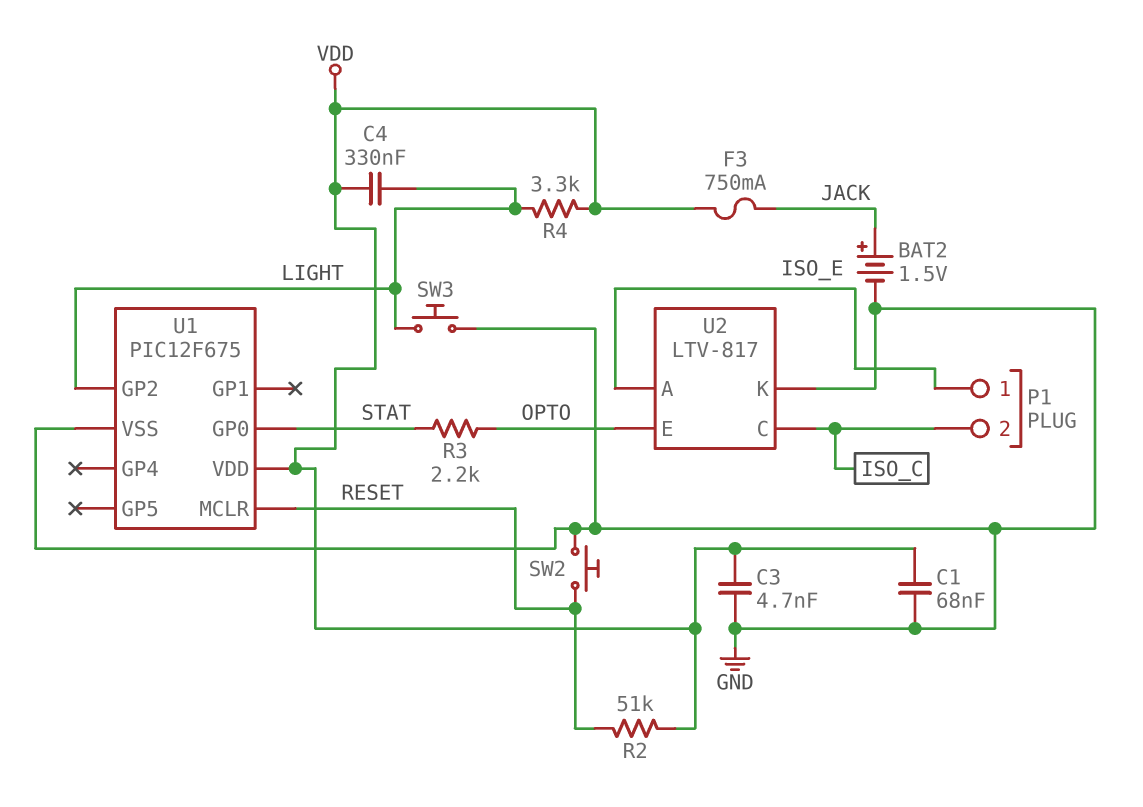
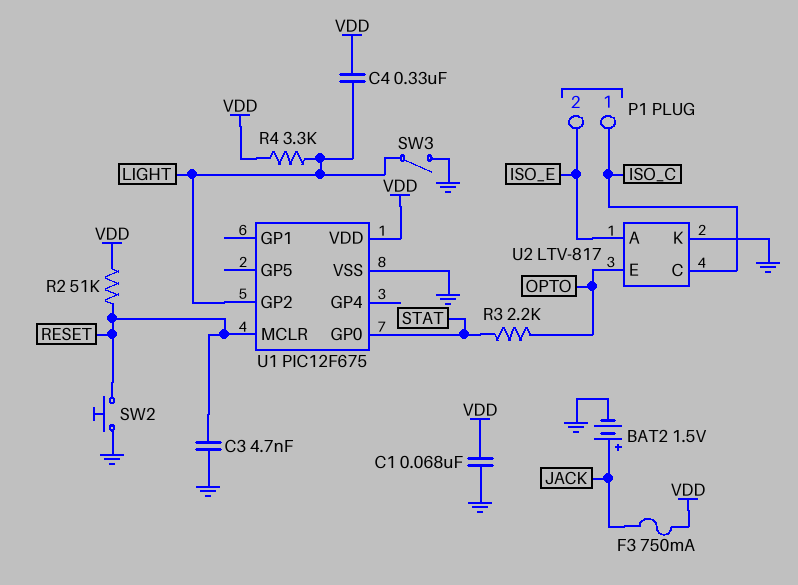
C3: 4.7nF (GND, VDD) -> 4.7nF (GND, RESET)
P1 pin 1: ISO_E -> ISO_C
P1 pin 2: ISO_C -> ISO_E
SW3: button (GND, LIGHT) -> switch (GND, LIGHT)

